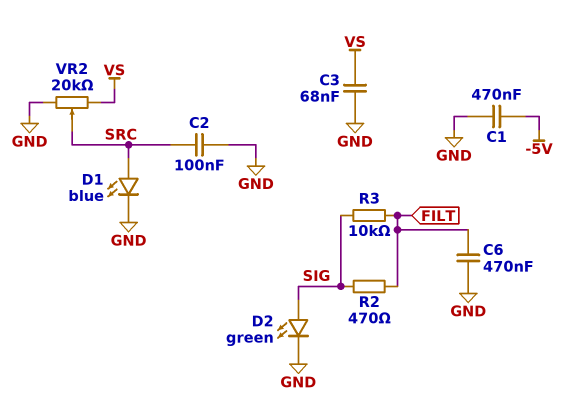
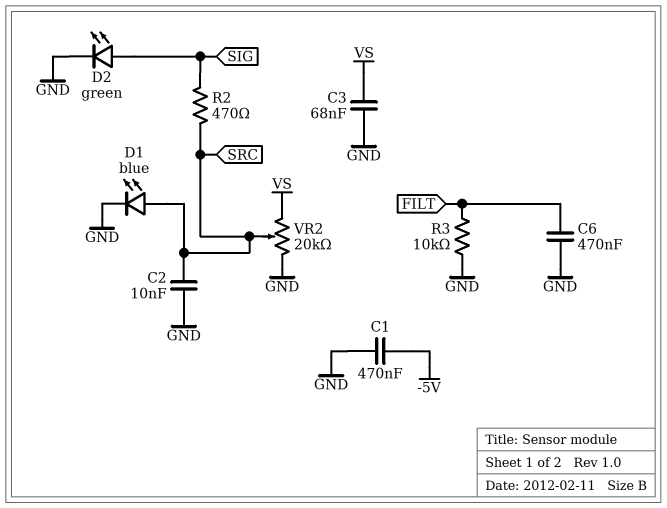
C2: 100nF (GND, SRC) -> 10nF (GND, SRC)
R2: 470 (FILT, SIG) -> 470 (SIG, SRC)
R3: 10k (FILT, SIG) -> 10k (FILT, GND)

